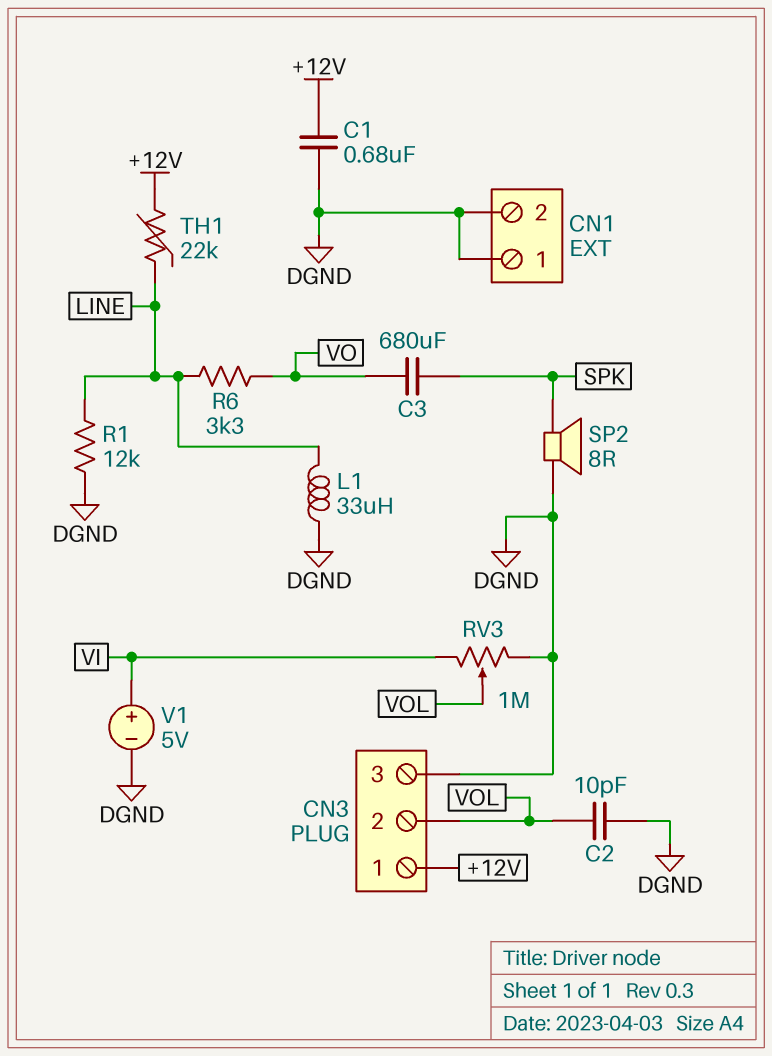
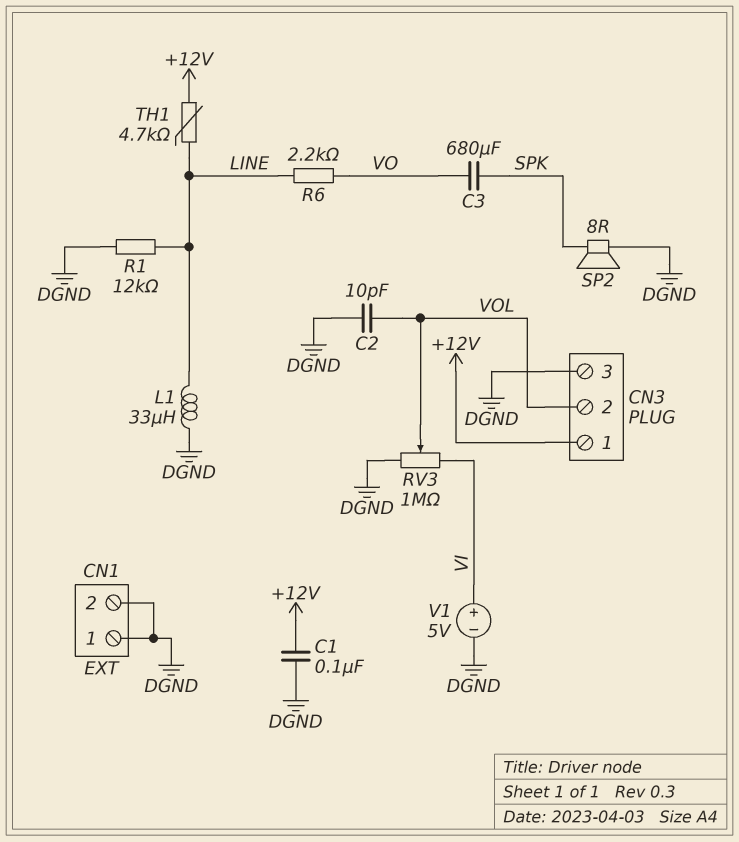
C1: 680nF (+12V, DGND) -> 100nF (+12V, DGND)
R6: 3.3k (LINE, VO) -> 2.2k (LINE, VO)
TH1: 22k (+12V, LINE) -> 4.7k (+12V, LINE)

